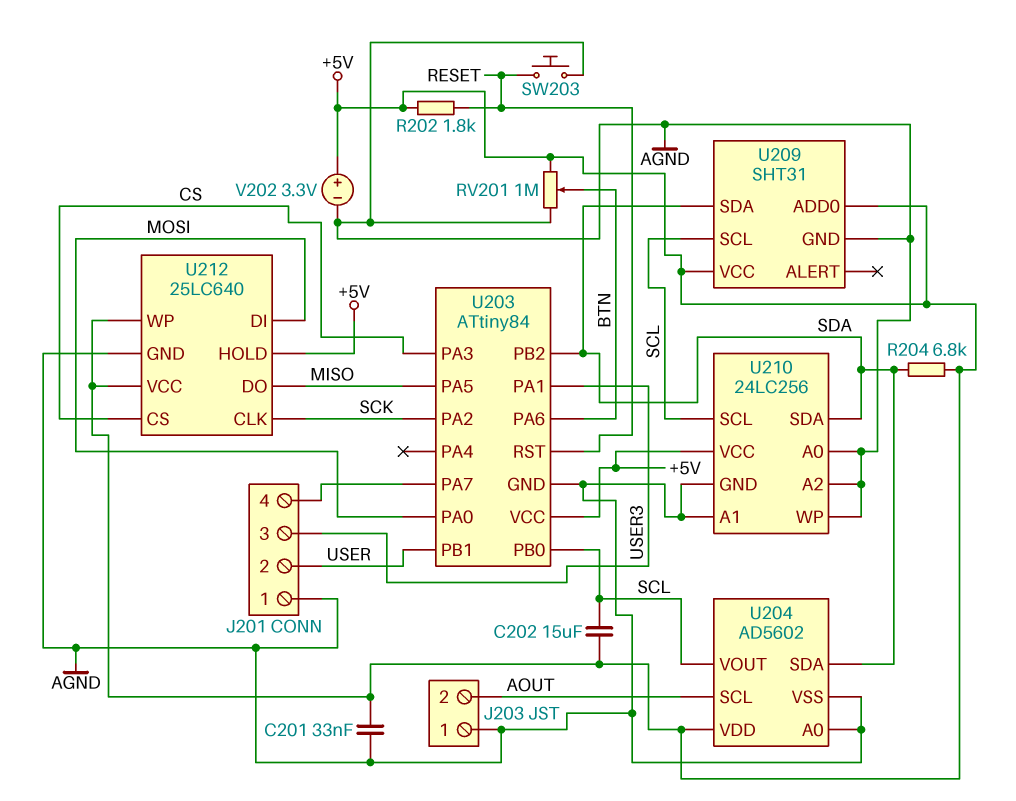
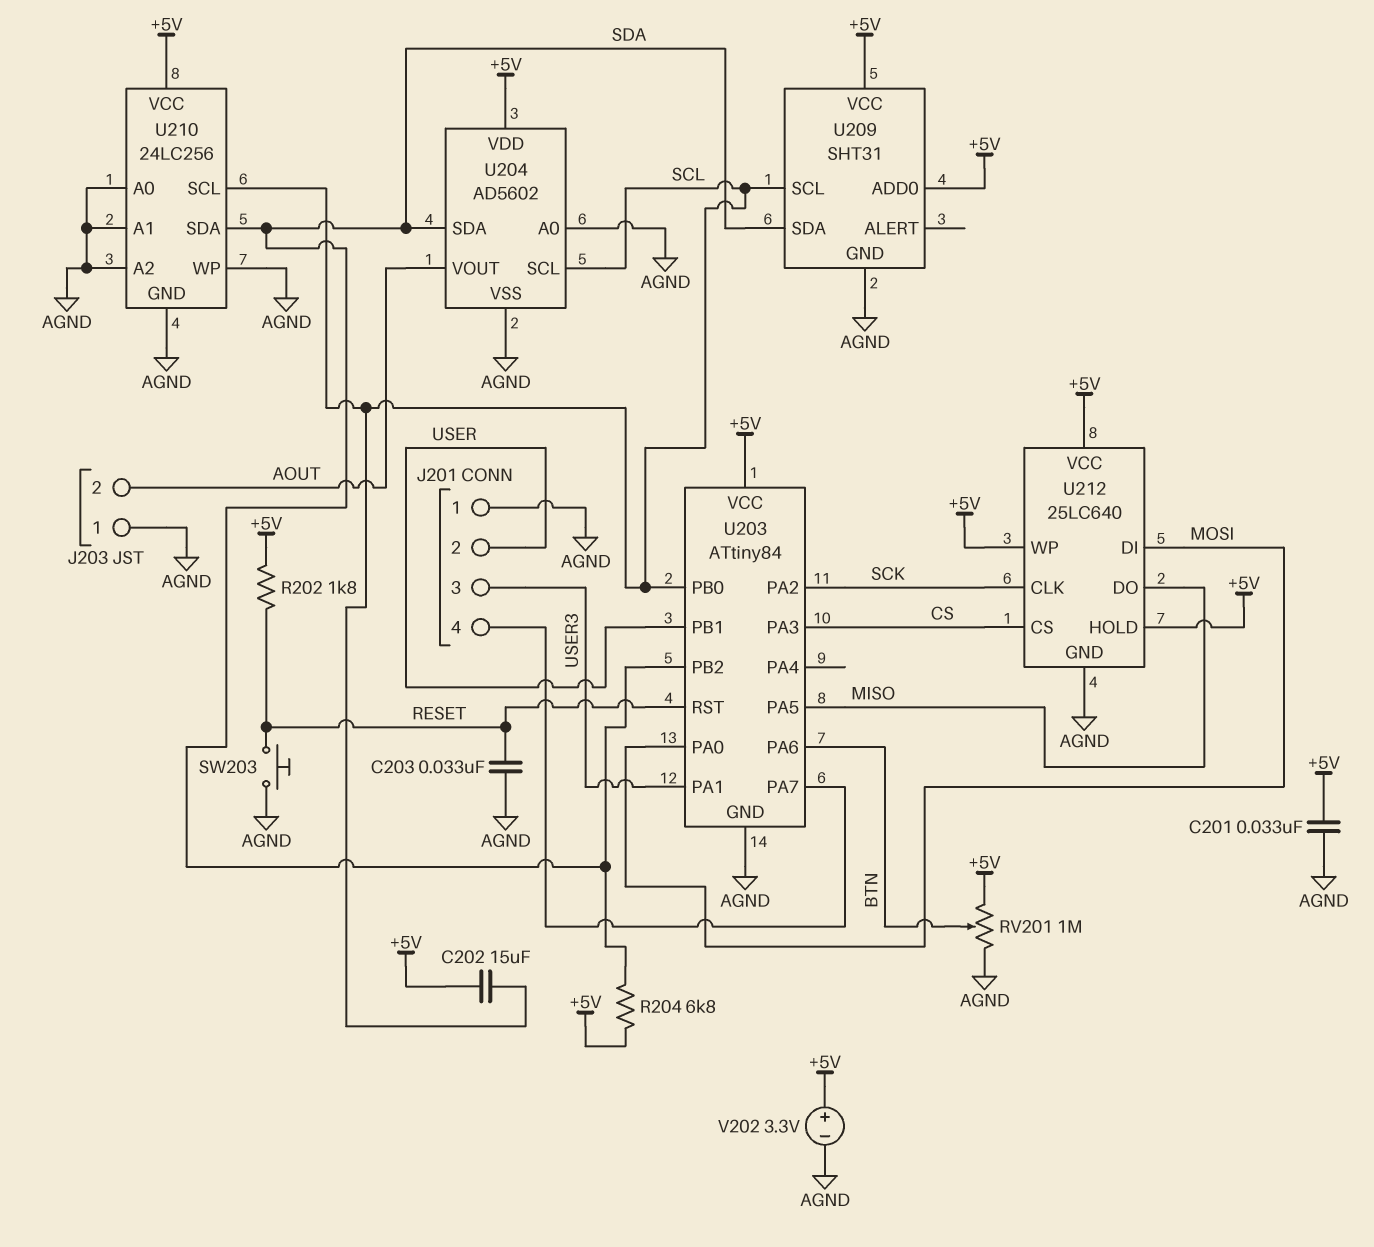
C203: none -> 33nF (AGND, RESET)
U204 pin SCL: AOUT -> SCL
U204 pin VOUT: SCL -> AOUT

